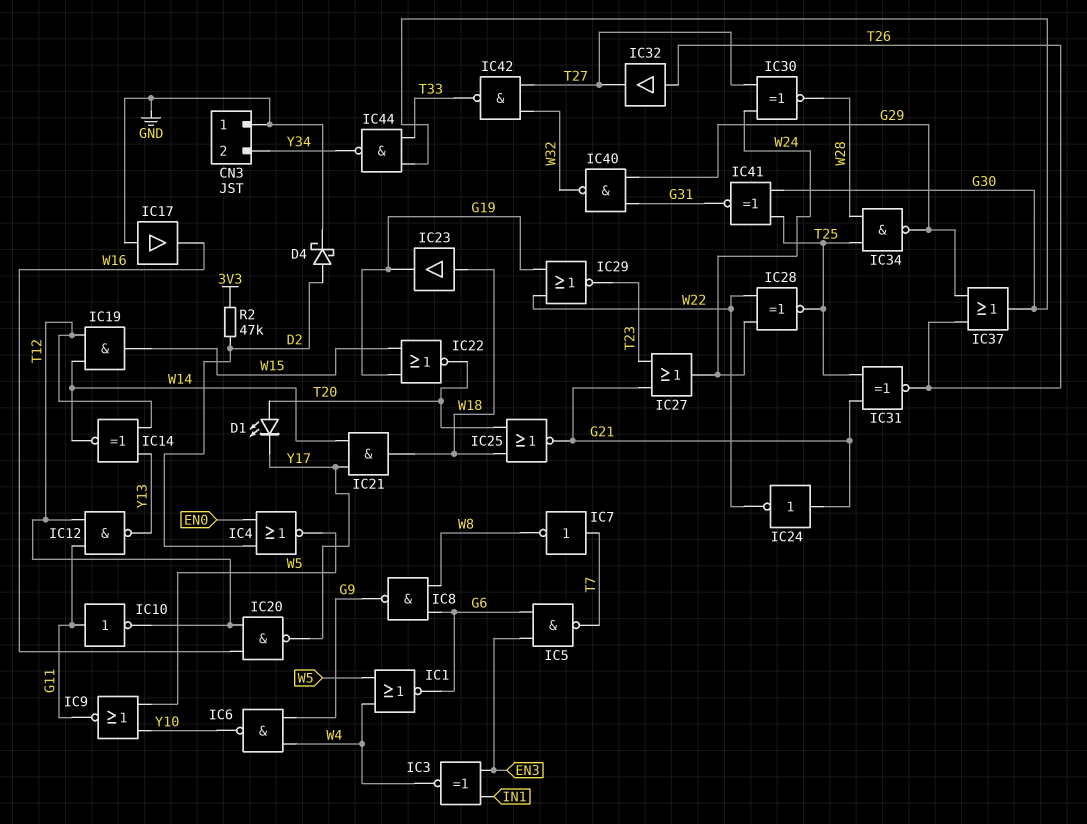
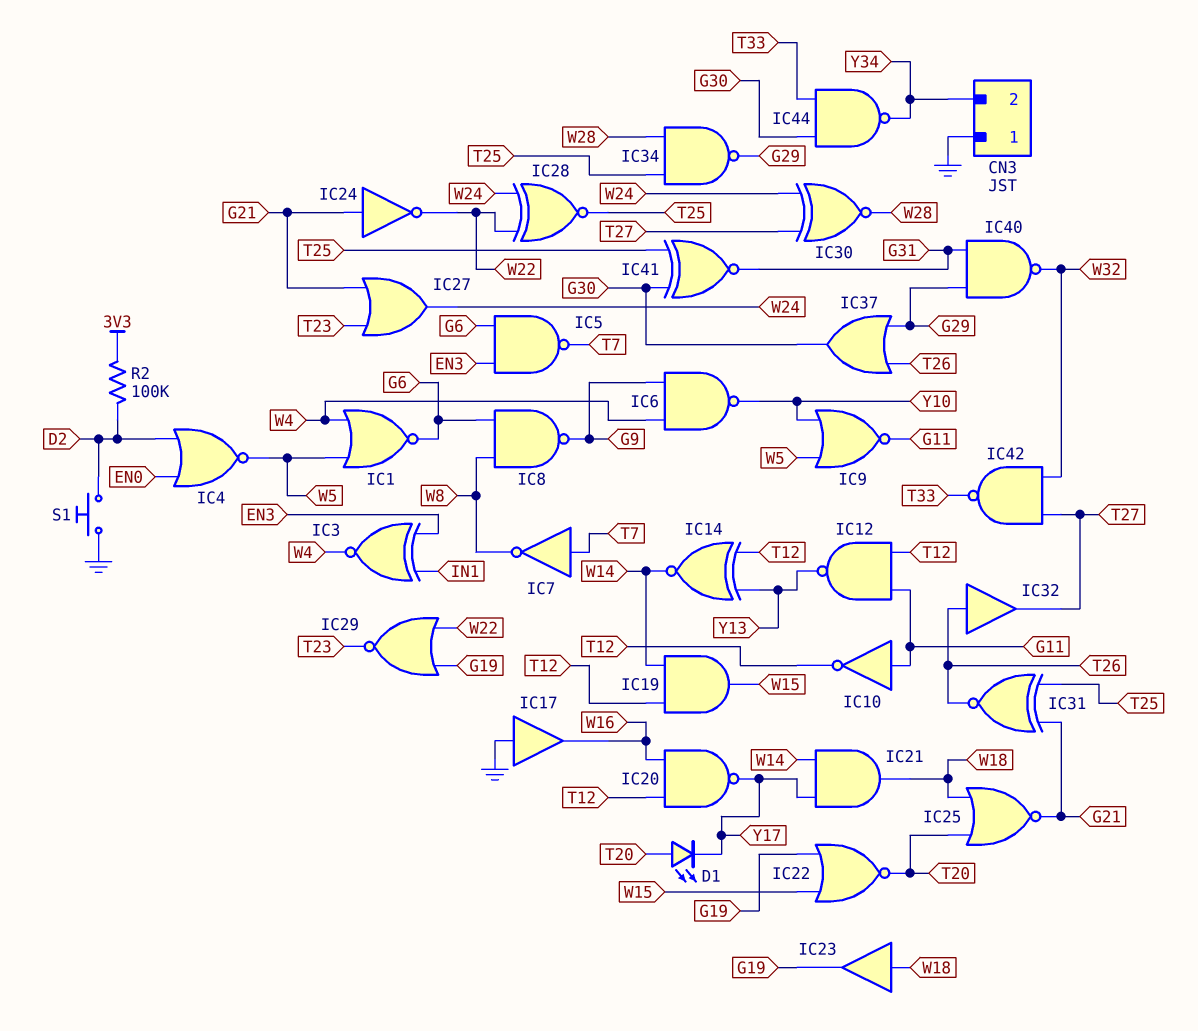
D4: schottky (A D2, K GND) -> none
R2: 47k (3V3, D2) -> 100k (3V3, D2)
S1: none -> button (D2, GND)

